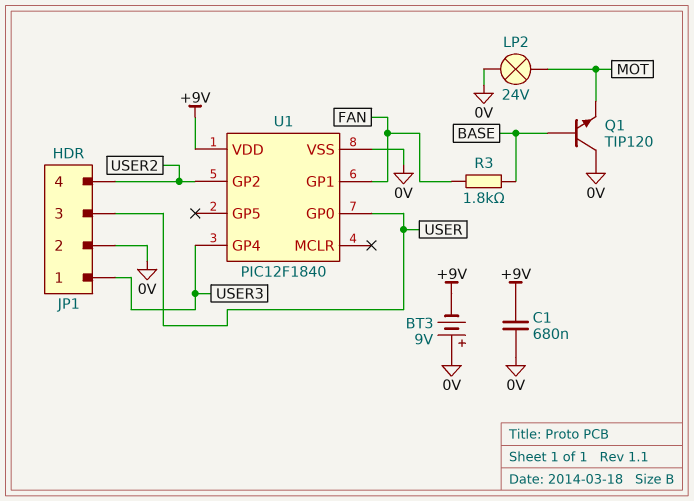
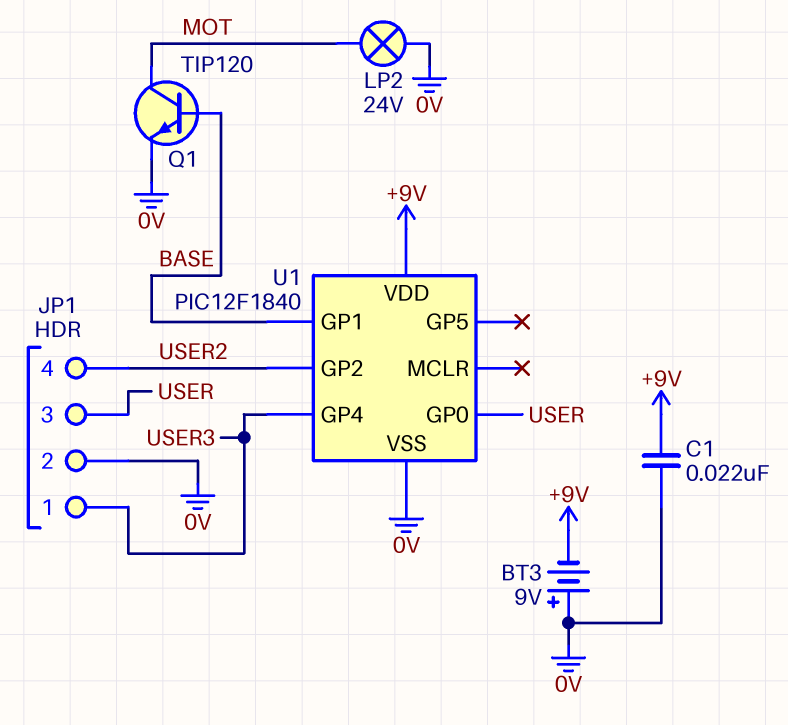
C1: 680nF (+9V, 0V) -> 22nF (+9V, 0V)
Q1: NPN TIP120 (B BASE, C 0V, E MOT) -> NPN TIP120 (B BASE, C MOT, E 0V)
R3: 1.8k (BASE, FAN) -> none
U1 pin GP1: FAN -> BASE

